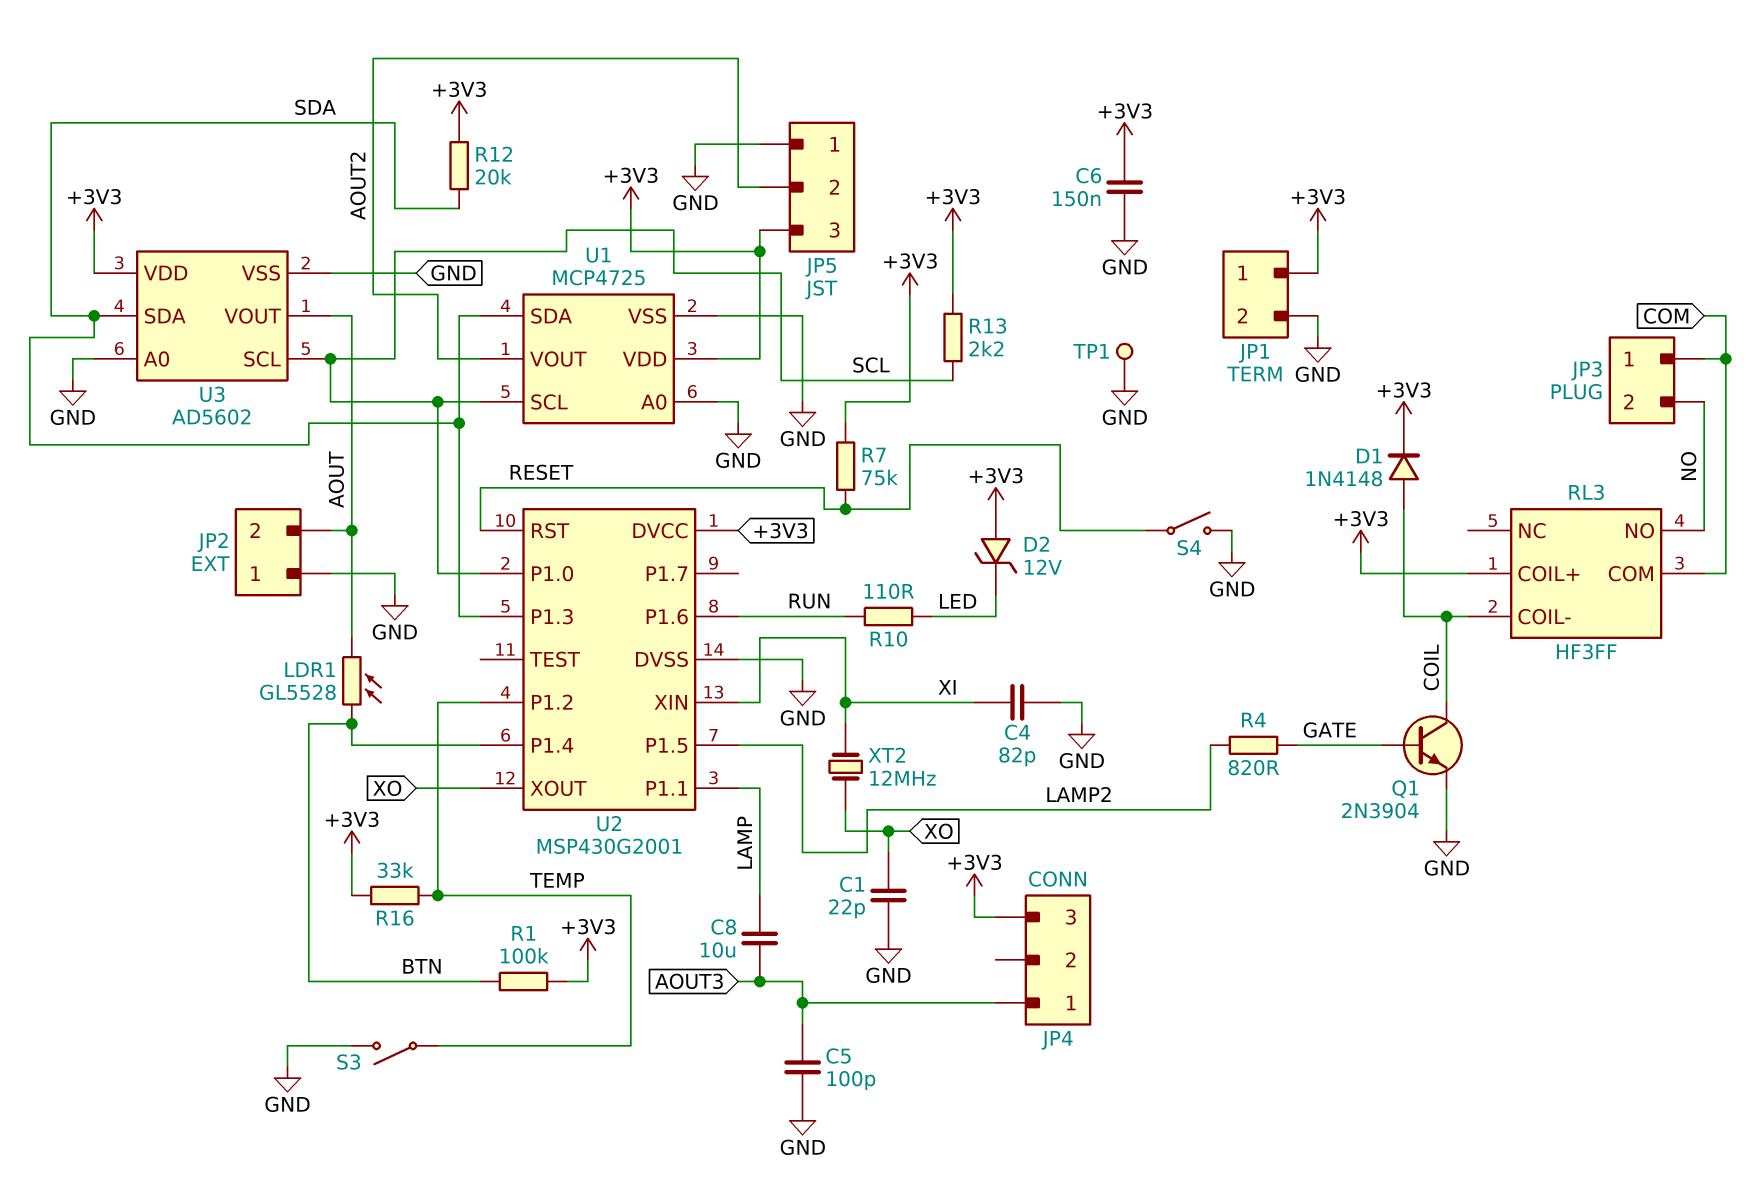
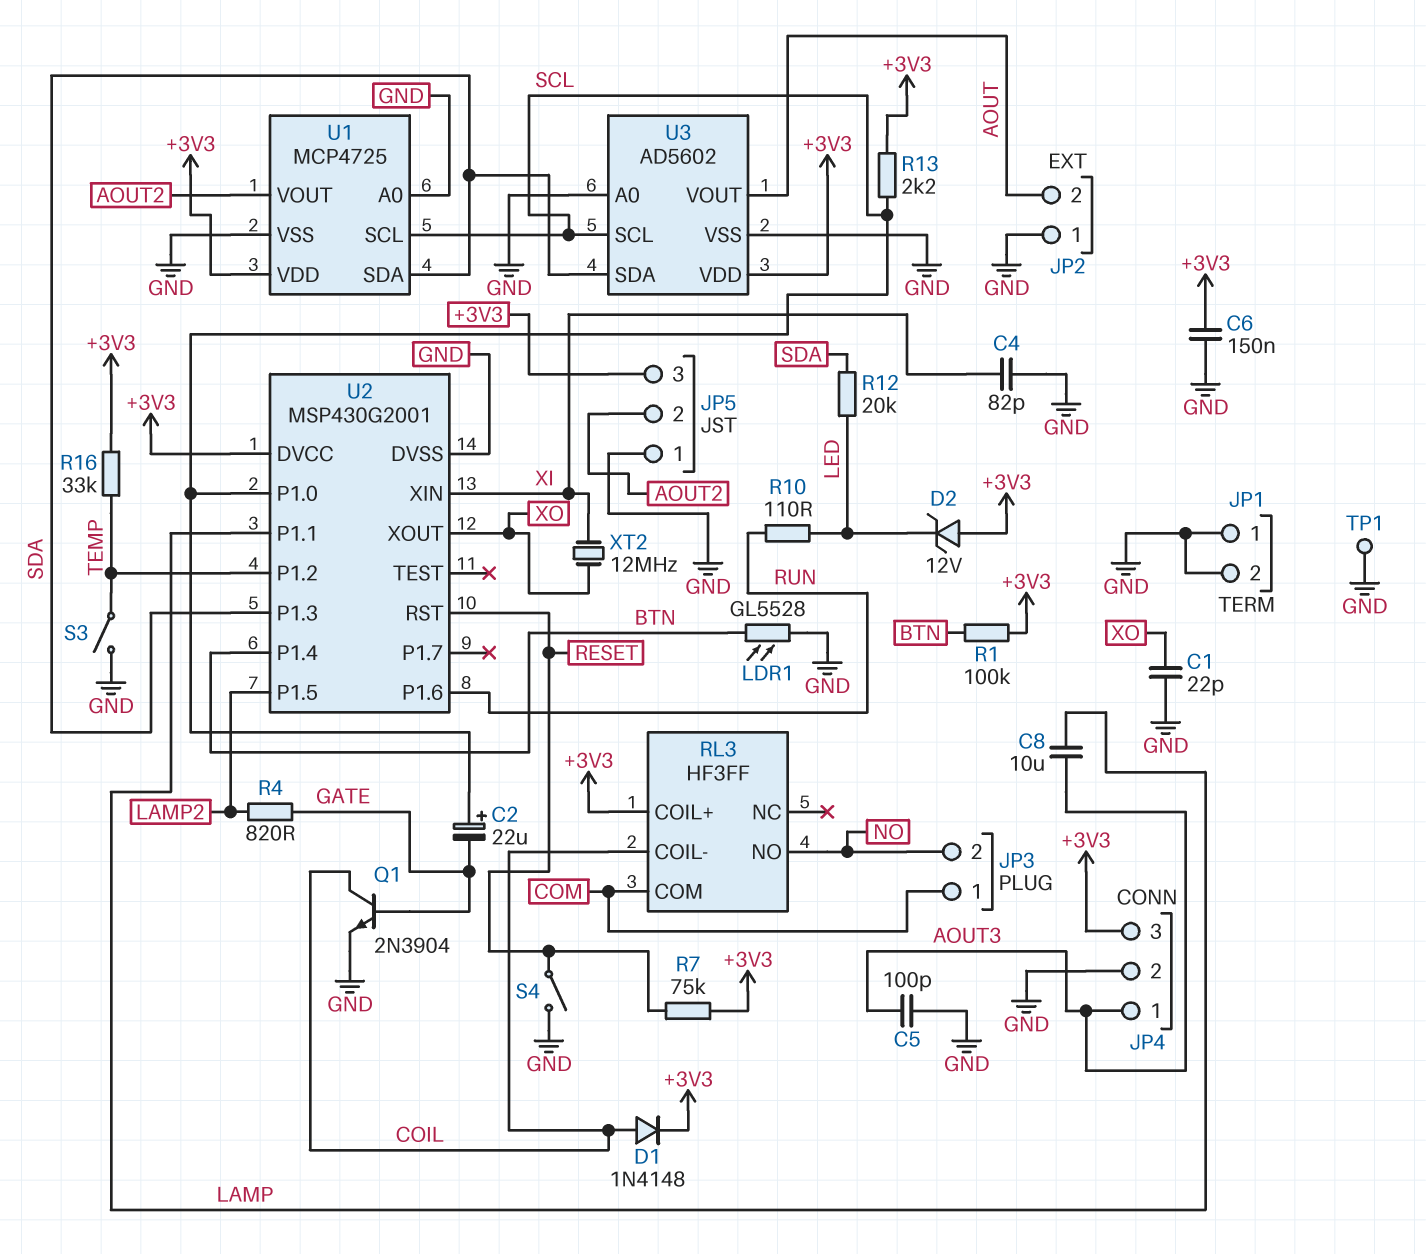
C2: none -> 22uF (plus SCL, minus GATE)
JP1 pin 1: +3V3 -> GND
JP4 pin 2: none -> GND
LDR1: GL5528 (AOUT, BTN) -> GL5528 (BTN, GND)
R12: 20k (+3V3, SDA) -> 20k (LED, SDA)

